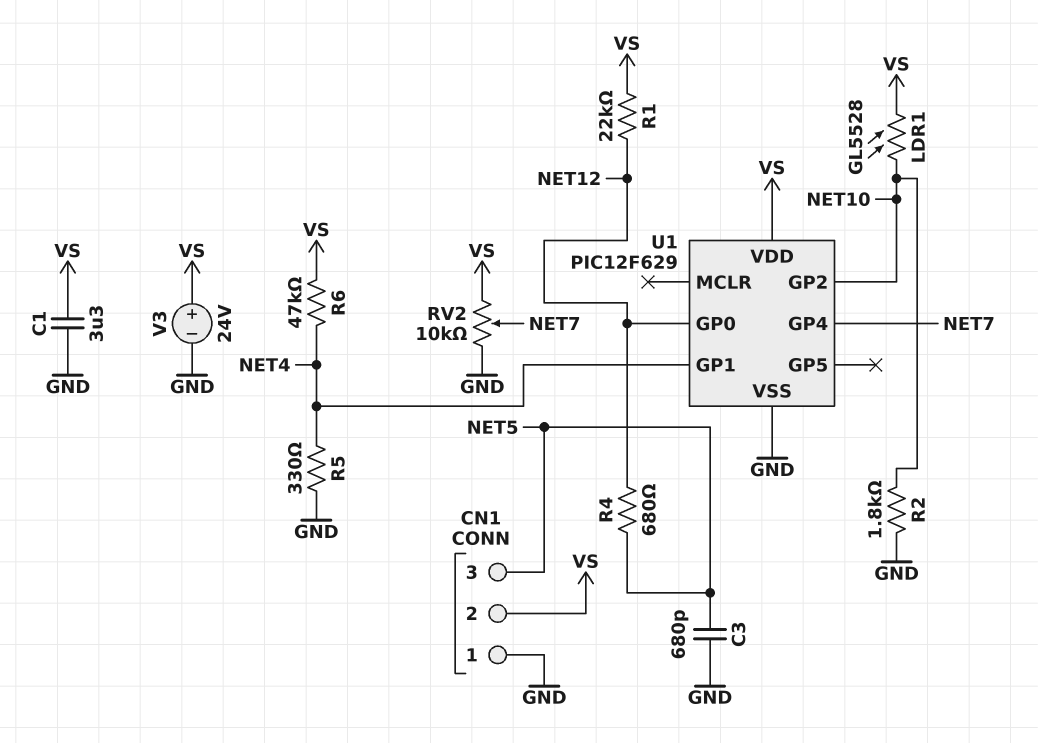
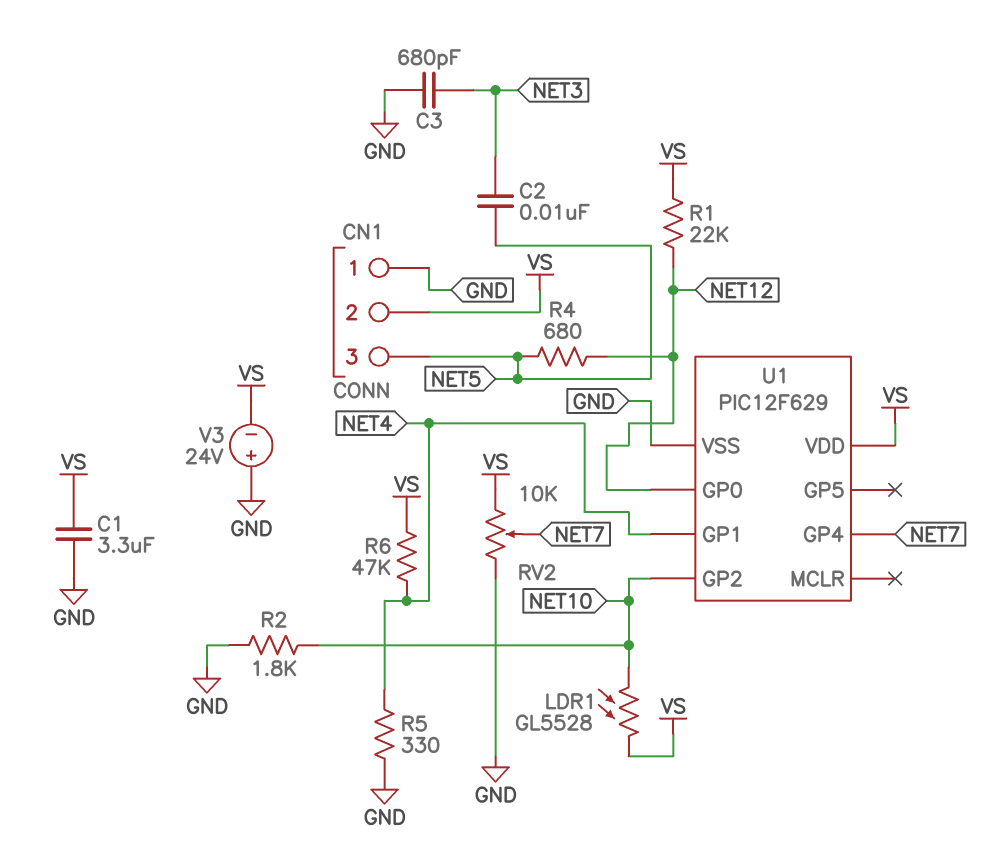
C2: none -> 10nF (NET3, NET5)
C3: 680pF (GND, NET5) -> 680pF (GND, NET3)
V3: 24V (plus VS, minus GND) -> 24V (plus GND, minus VS)

